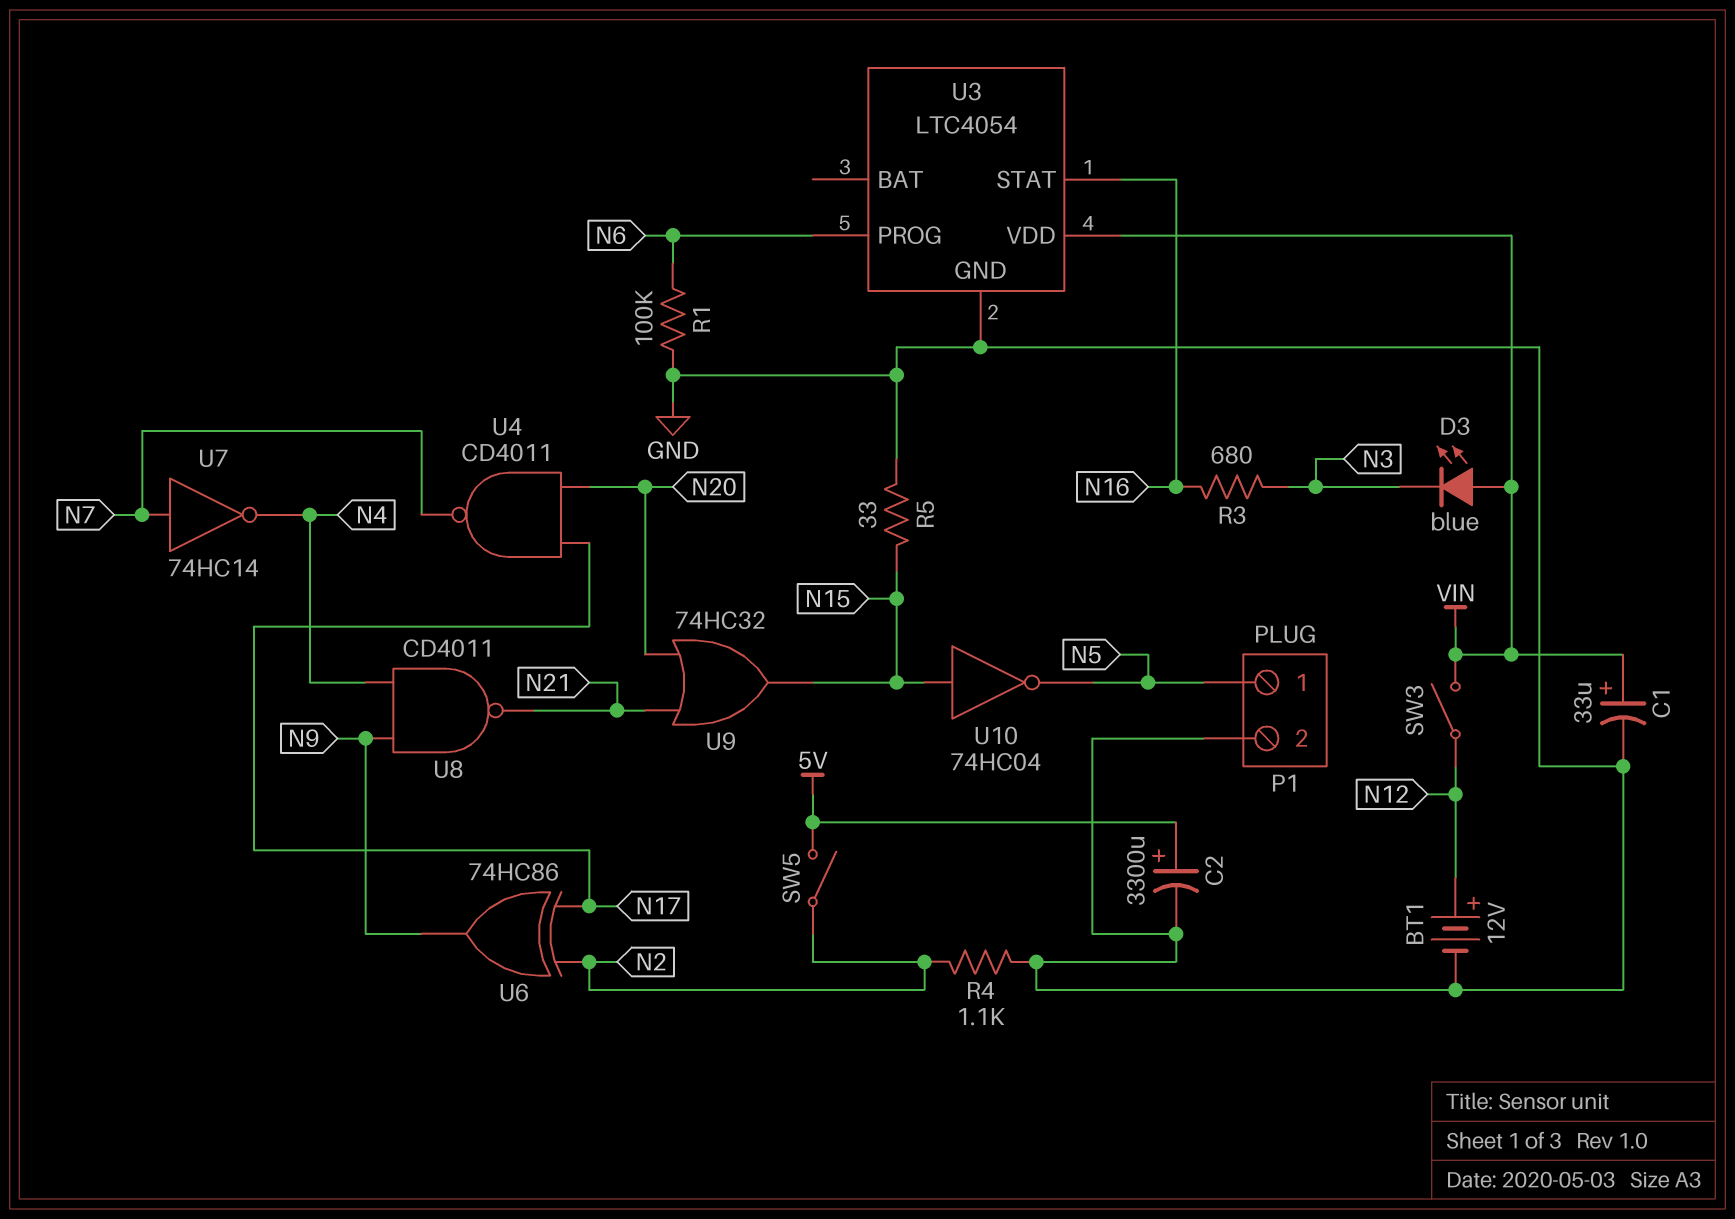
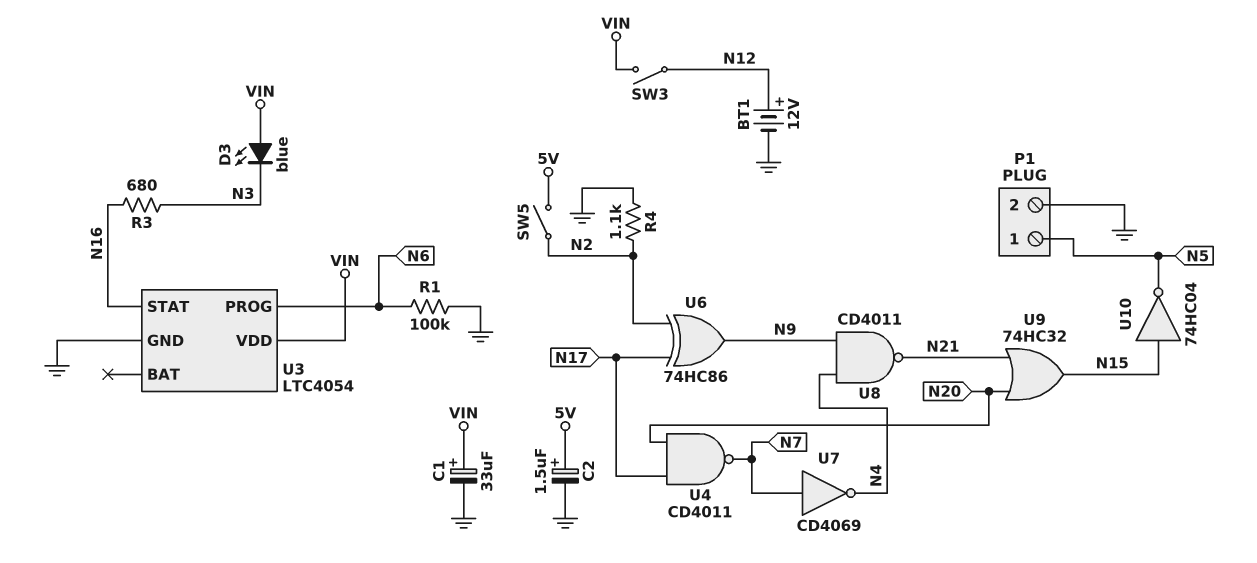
C2: 3300uF (plus 5V, minus GND) -> 1.5uF (plus 5V, minus GND)
R5: 33 (GND, N15) -> none
U7: NOT 74HC14 (in N7, out N4) -> NOT CD4069 (in N7, out N4)

